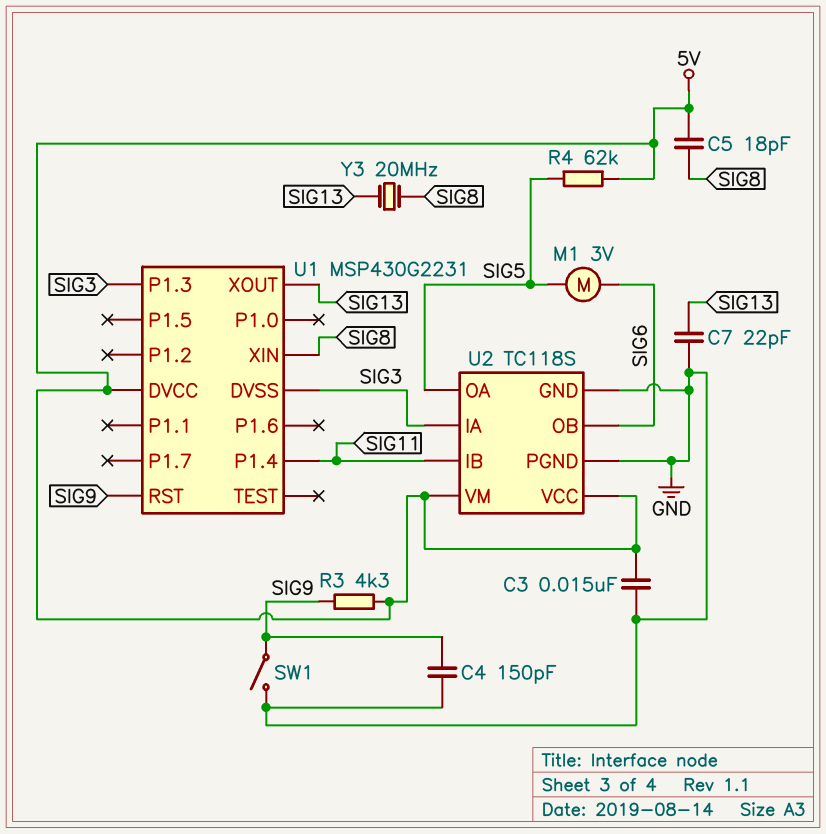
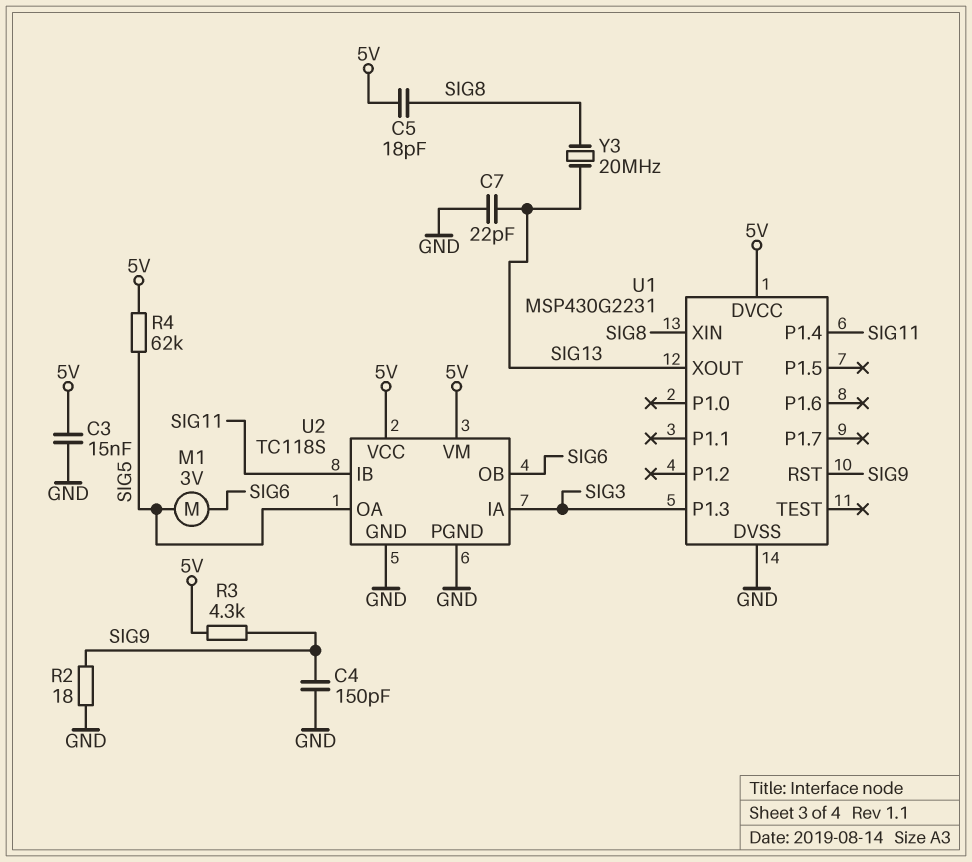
R2: none -> 18 (GND, SIG9)
SW1: switch (GND, SIG9) -> none
U1 pin DVSS: SIG3 -> GND

